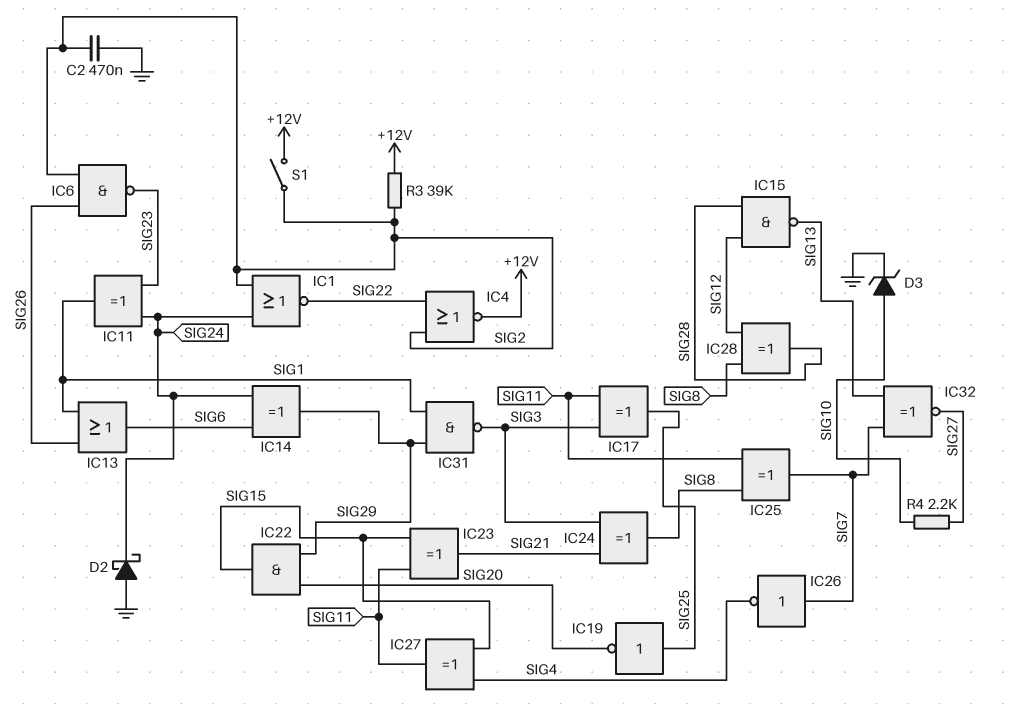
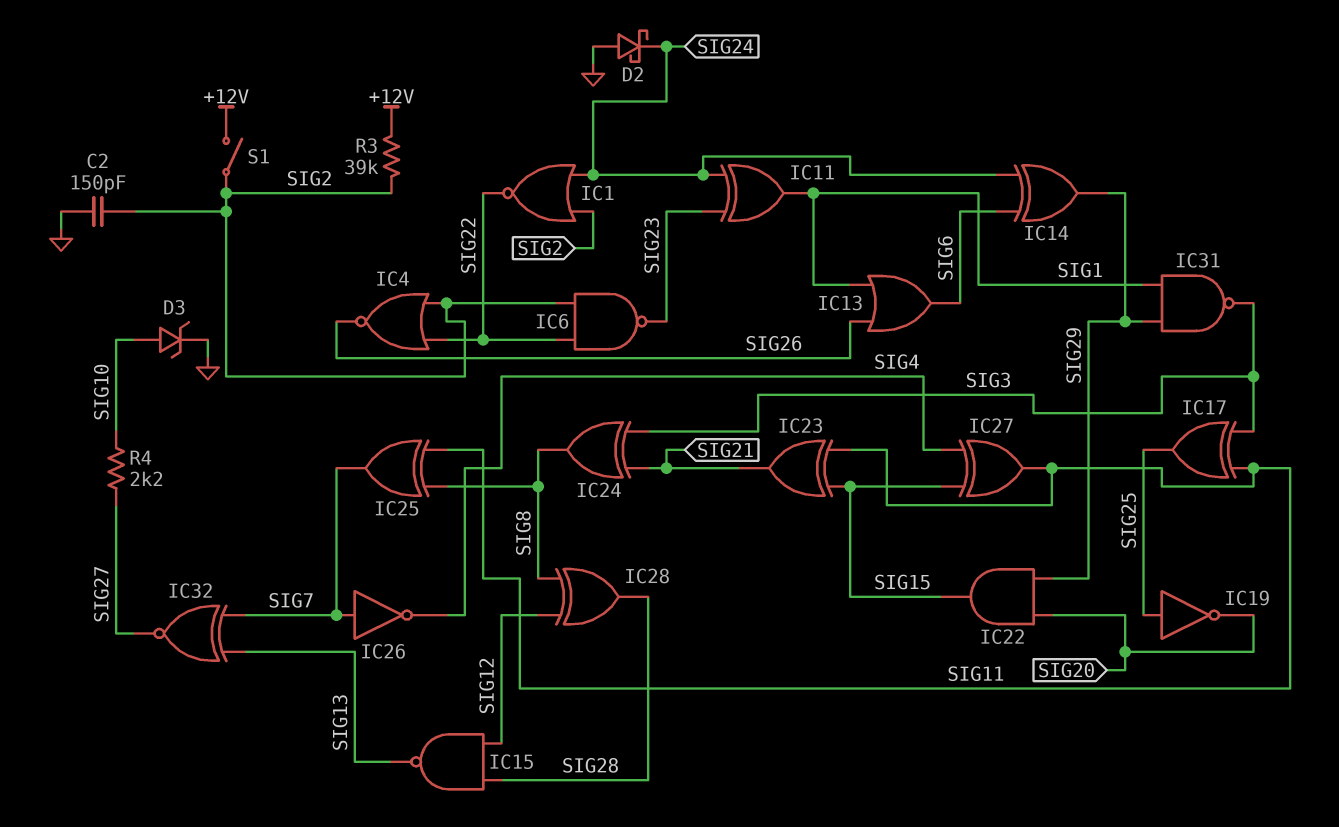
C2: 470nF (GND, SIG2) -> 150pF (GND, SIG2)
IC4: NOR (in SIG2, in SIG22, out +12V) -> NOR (in SIG2, in SIG22, out SIG26)
IC6: NAND (in SIG2, in SIG26, out SIG23) -> NAND (in SIG2, in SIG22, out SIG23)

